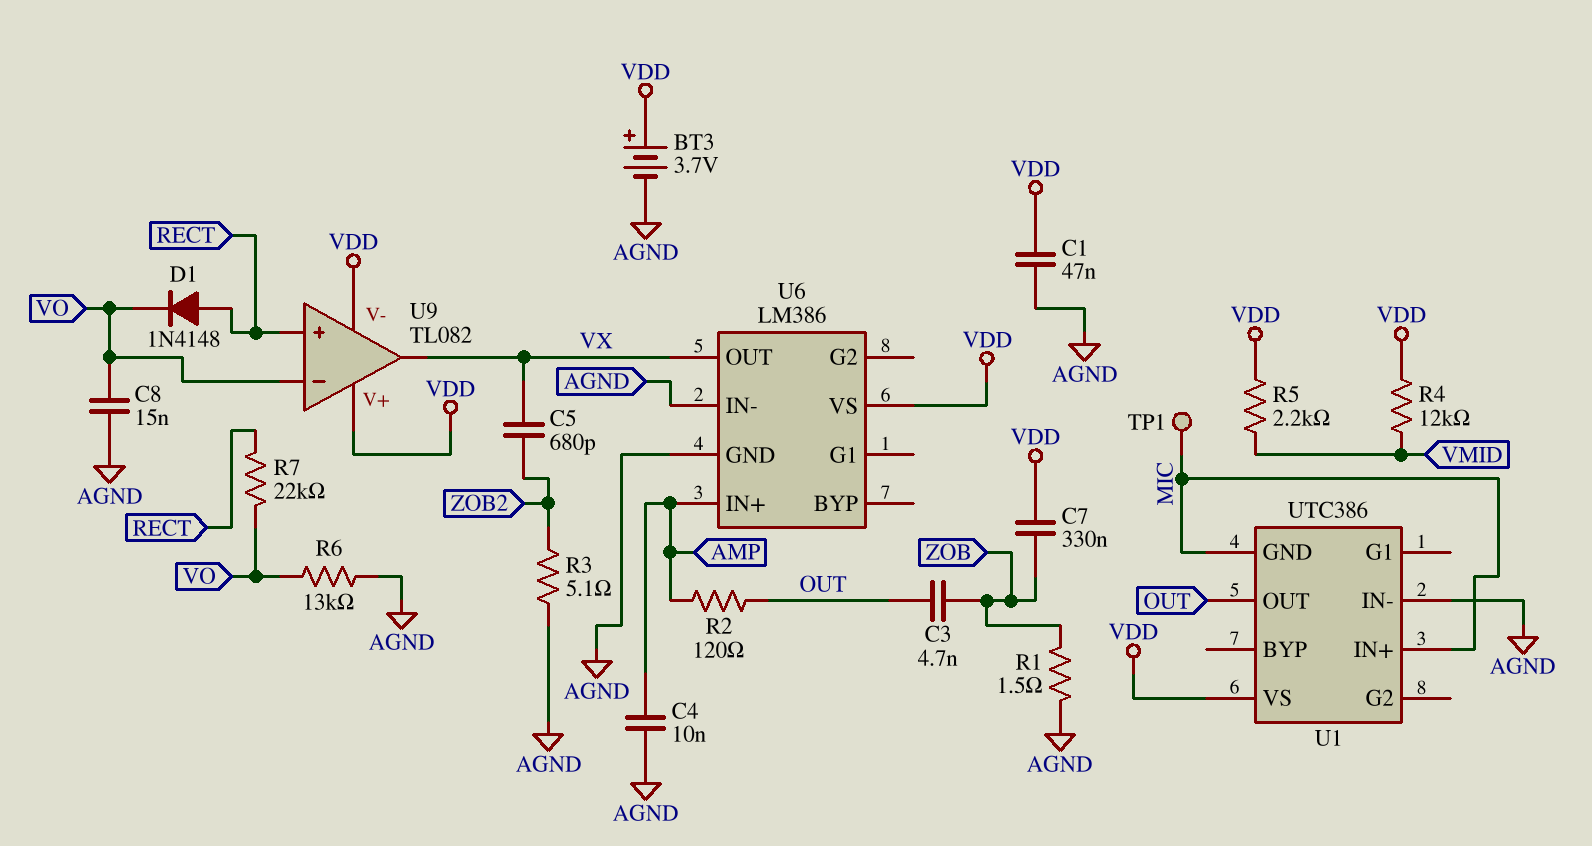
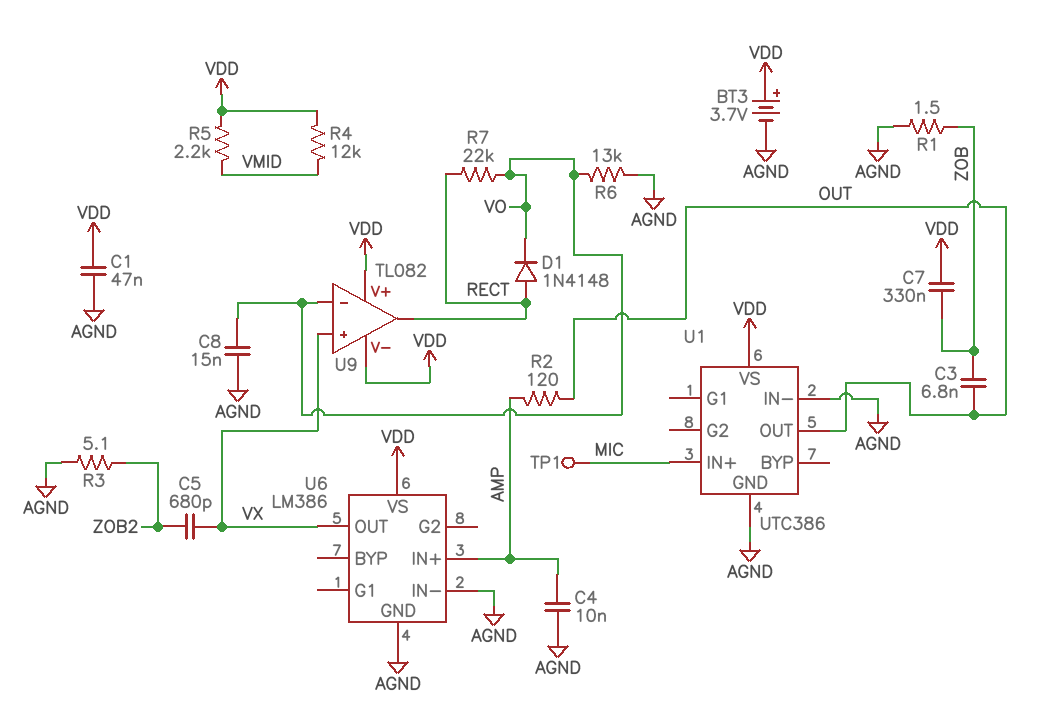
C3: 4.7nF (OUT, ZOB) -> 6.8nF (OUT, ZOB)
U1 pin GND: MIC -> AGND
U9 pin in+: RECT -> VX
U9 pin out: VX -> RECT

